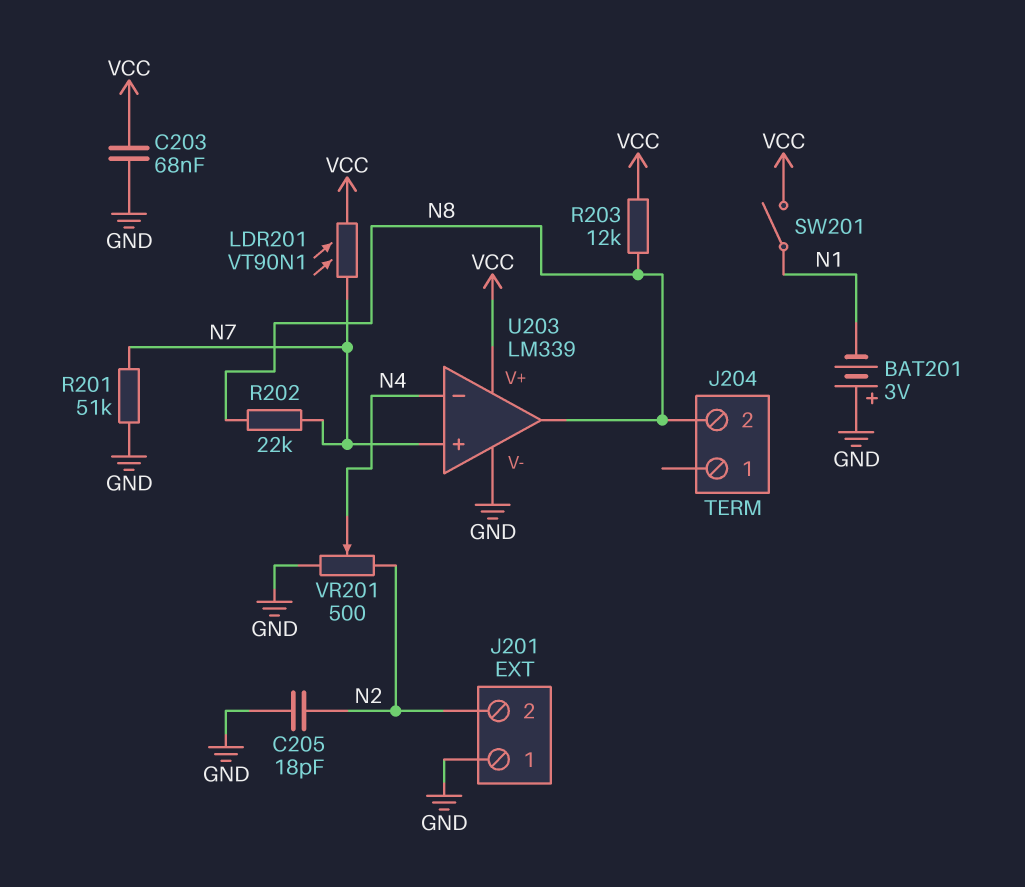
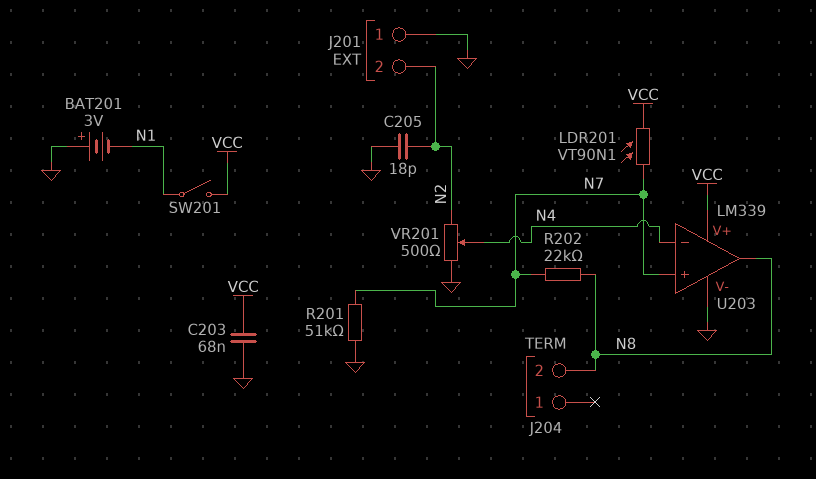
R203: 12k (N8, VCC) -> none

